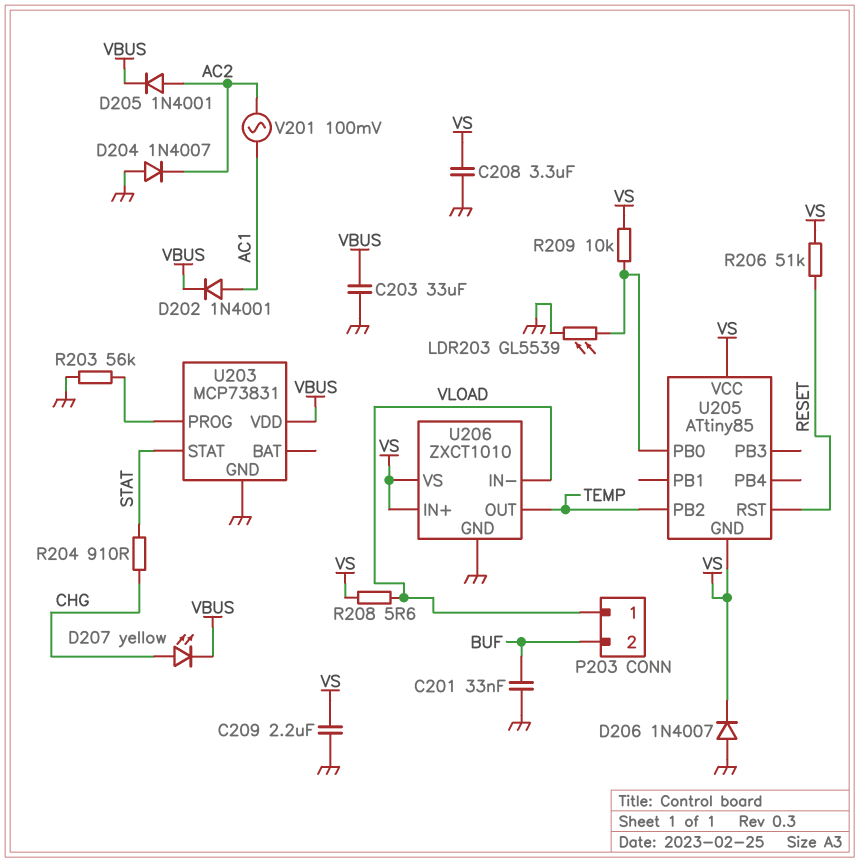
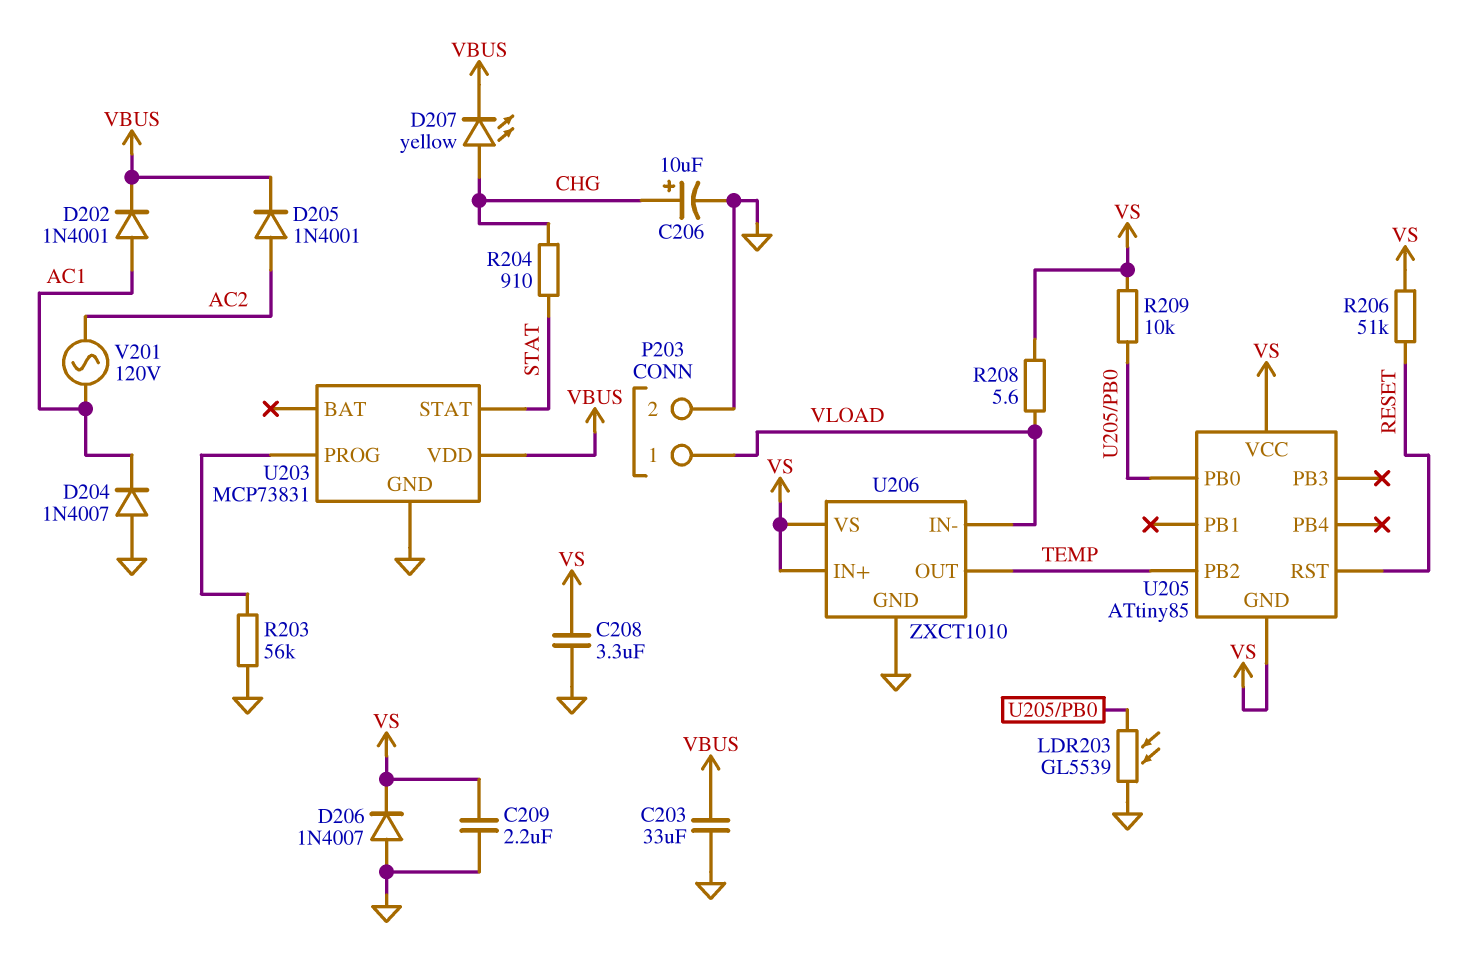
C201: 33nF (BUF, GND) -> none
C206: none -> 10uF (plus CHG, minus GND)
D204: diode 1N4007 (A GND, K AC2) -> diode 1N4007 (A GND, K AC1)
P203 pin 2: BUF -> GND
V201: AC 100mV (AC1, AC2) -> AC 120V (AC1, AC2)

